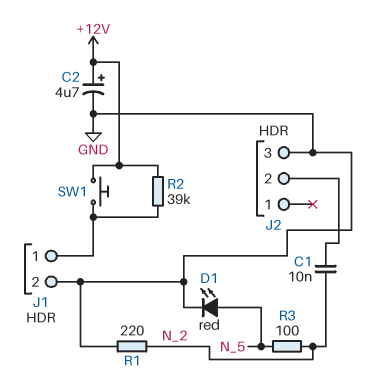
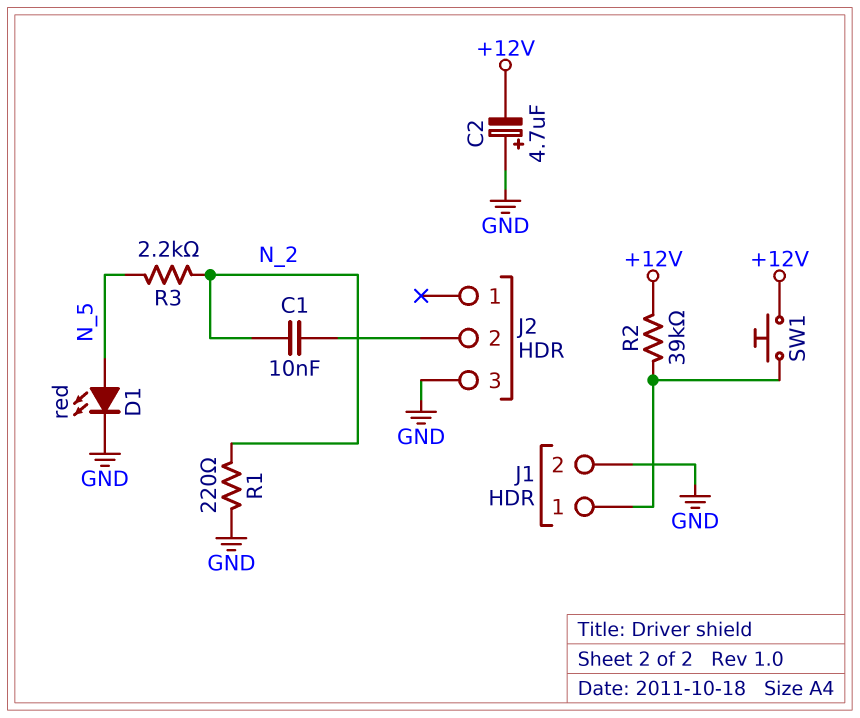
C2: 4.7uF (plus +12V, minus GND) -> 4.7uF (plus GND, minus +12V)
R3: 100 (N_2, N_5) -> 2.2k (N_2, N_5)

